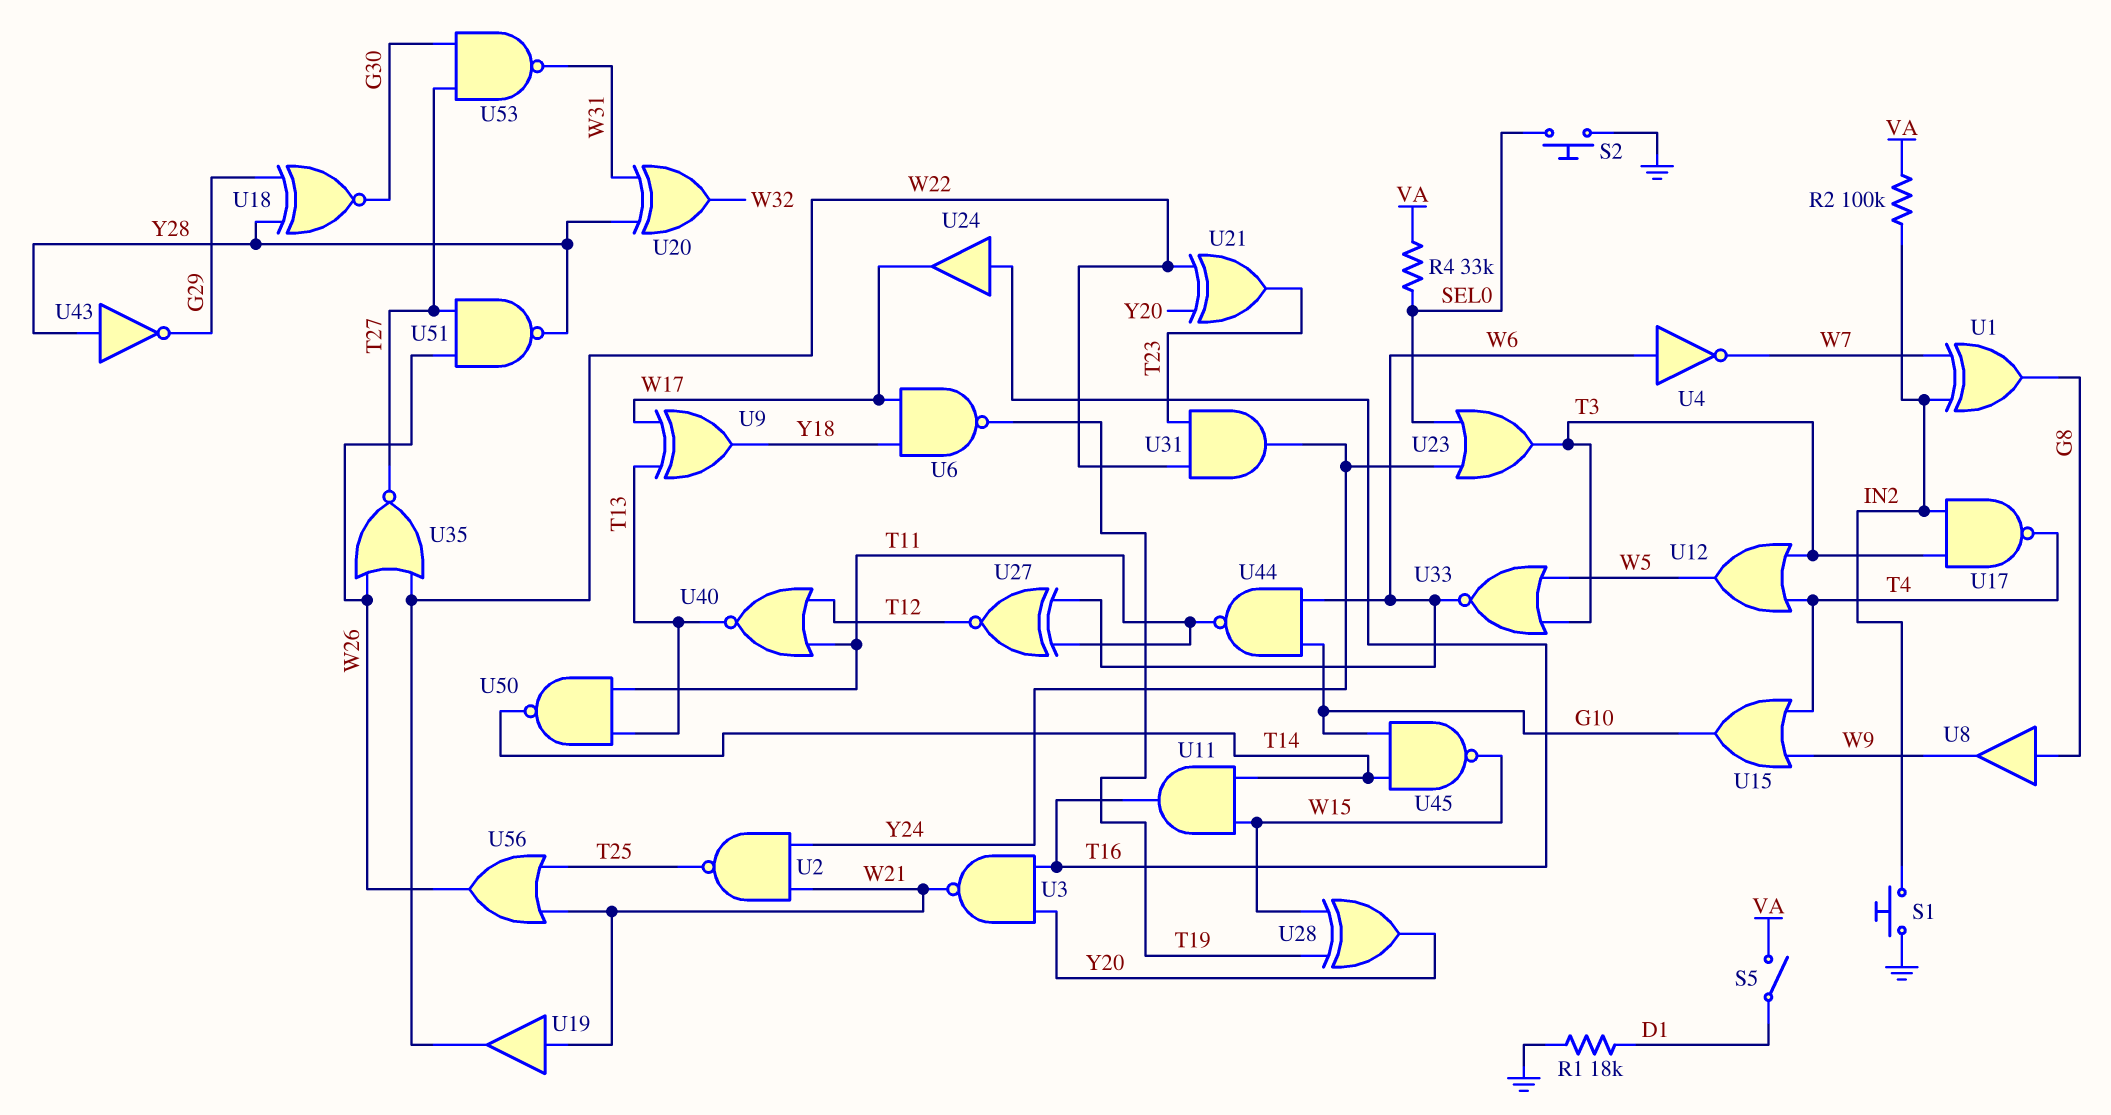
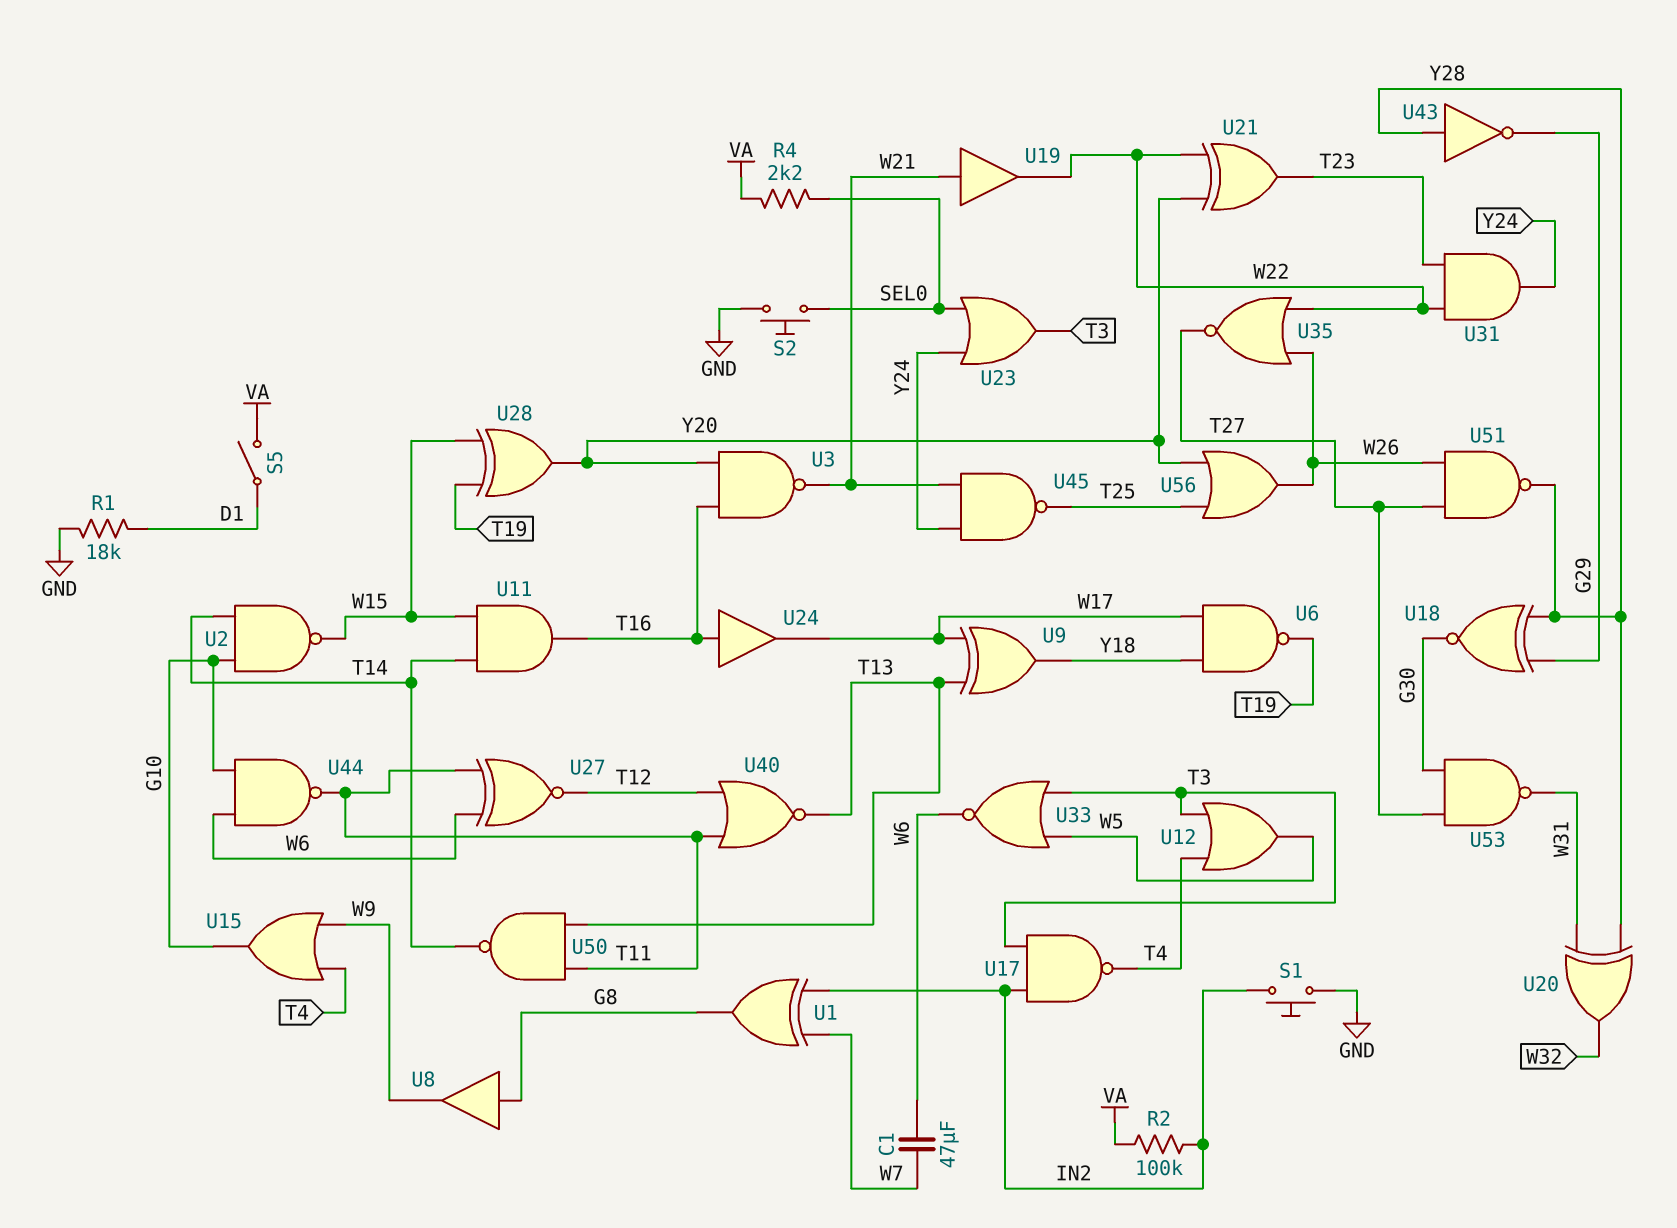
C1: none -> 47uF (W6, W7)
R4: 33k (SEL0, VA) -> 2.2k (SEL0, VA)
U2: NAND (in W21, in Y24, out T25) -> NAND (in G10, in T14, out W15)
U4: NOT (in W6, out W7) -> none
U45: NAND (in G10, in T14, out W15) -> NAND (in W21, in Y24, out T25)
U56: OR (in T25, in W21, out W26) -> OR (in T25, in Y20, out W26)

